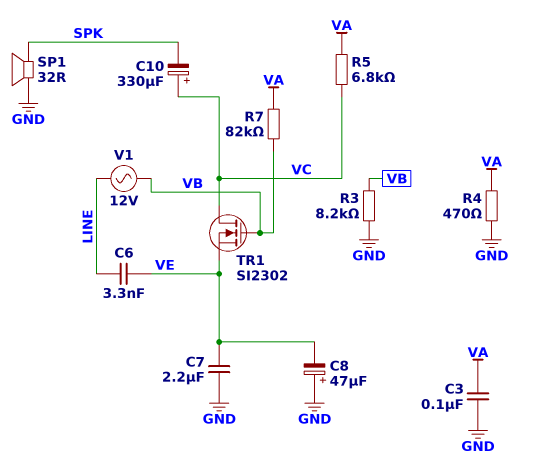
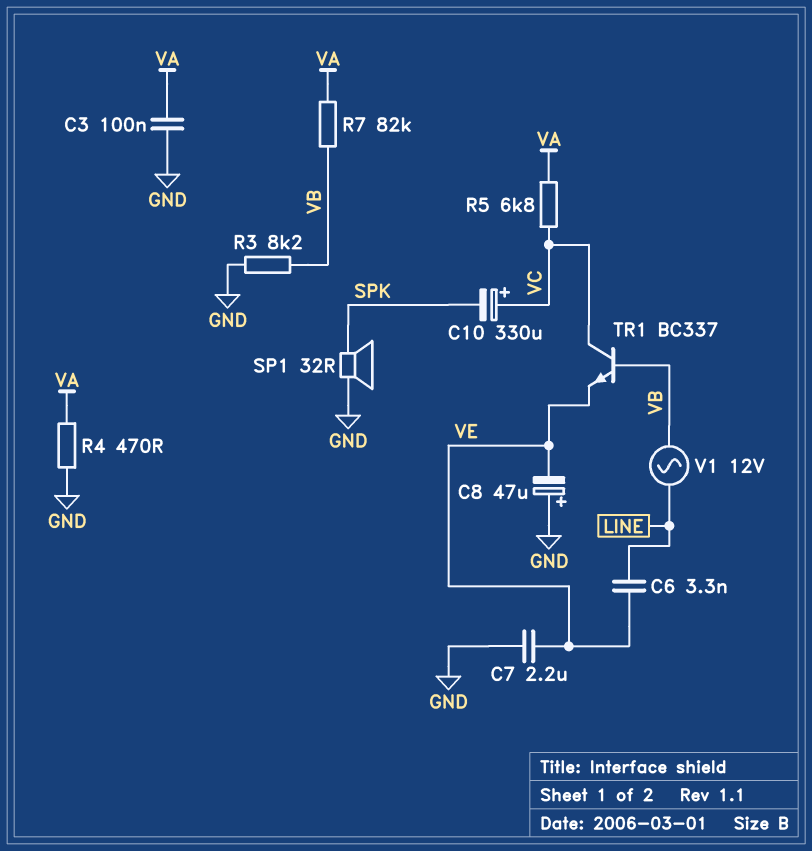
TR1: NMOS SI2302 (G VB, D VC, S VE) -> NPN BC337 (B VB, C VC, E VE)

